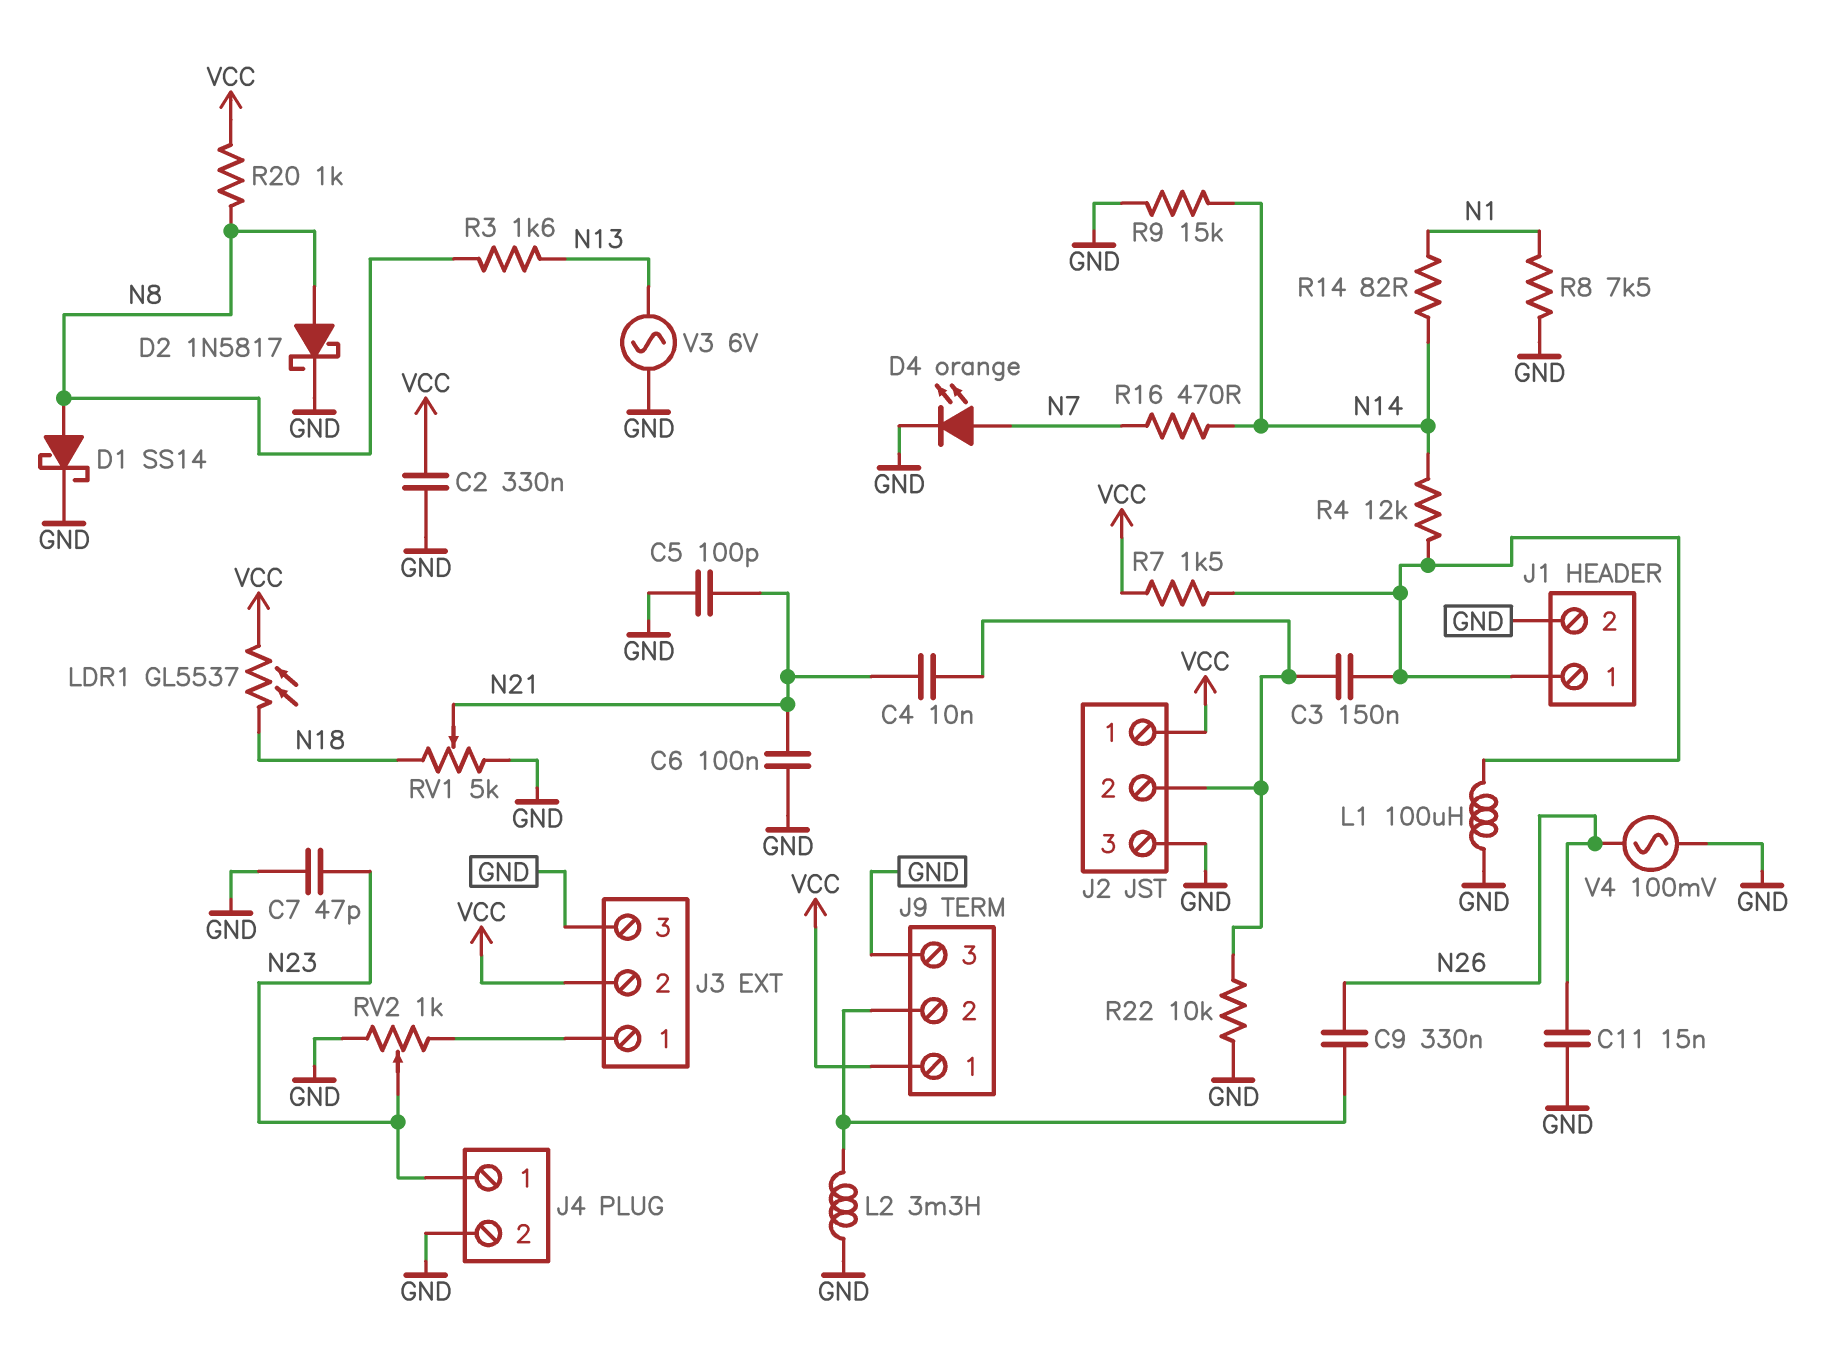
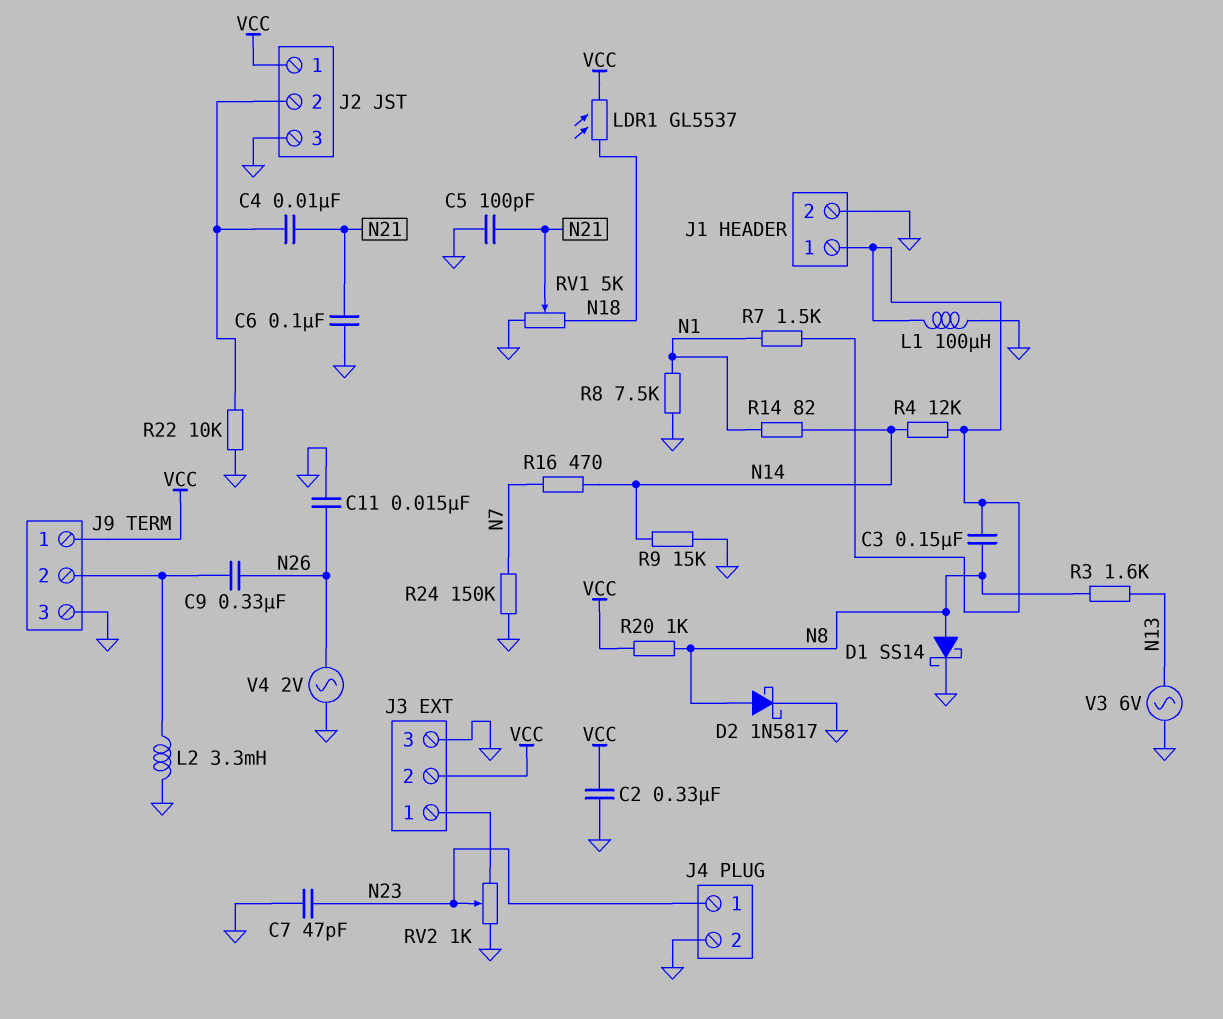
C3: 150nF (J1/1, J2/2) -> 150nF (J1/1, N8)
D4: LED orange (A N7, K GND) -> none
R7: 1.5k (J1/1, VCC) -> 1.5k (J1/1, N1)
R24: none -> 150k (GND, N7)
V4: AC 100mV (GND, N26) -> AC 2V (GND, N26)

